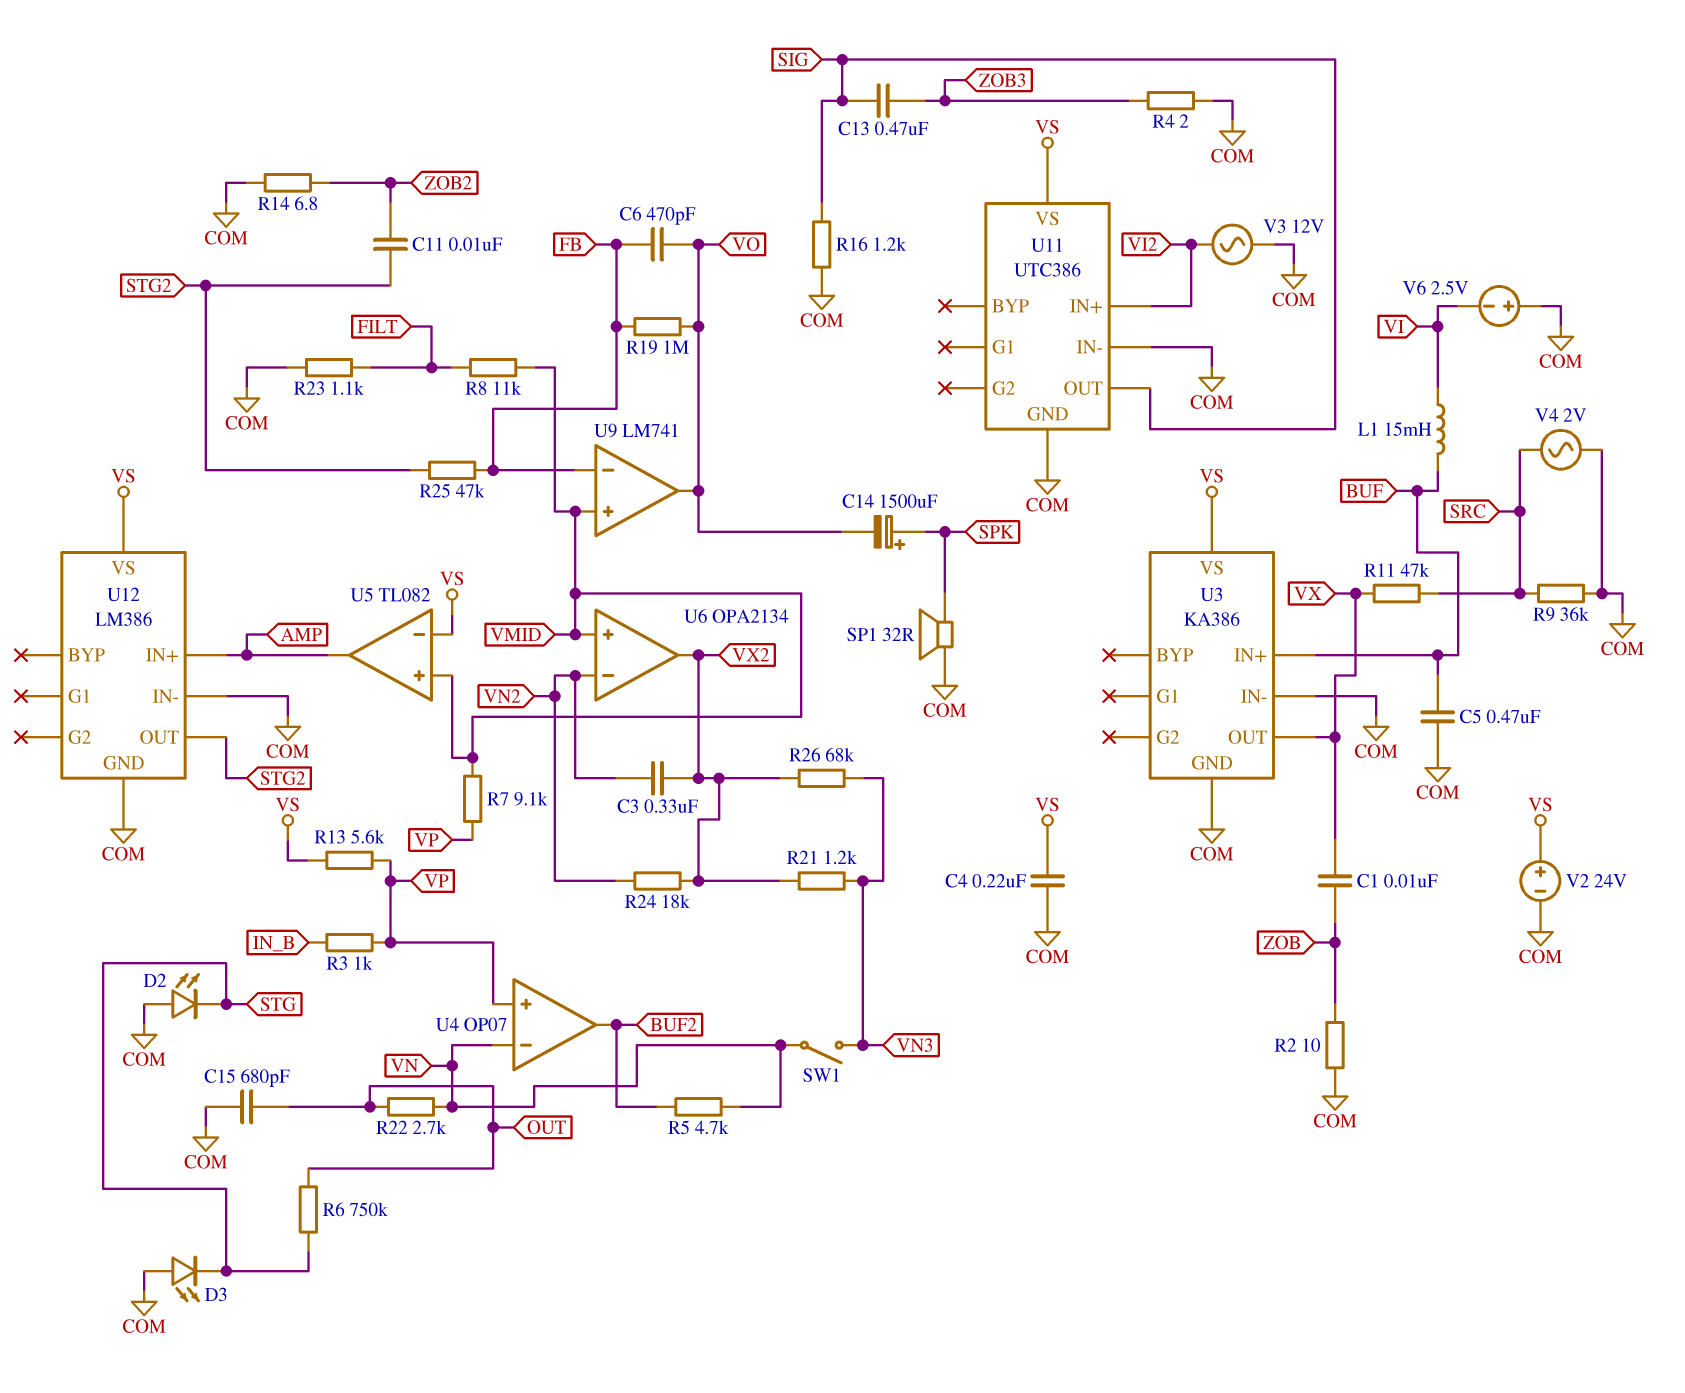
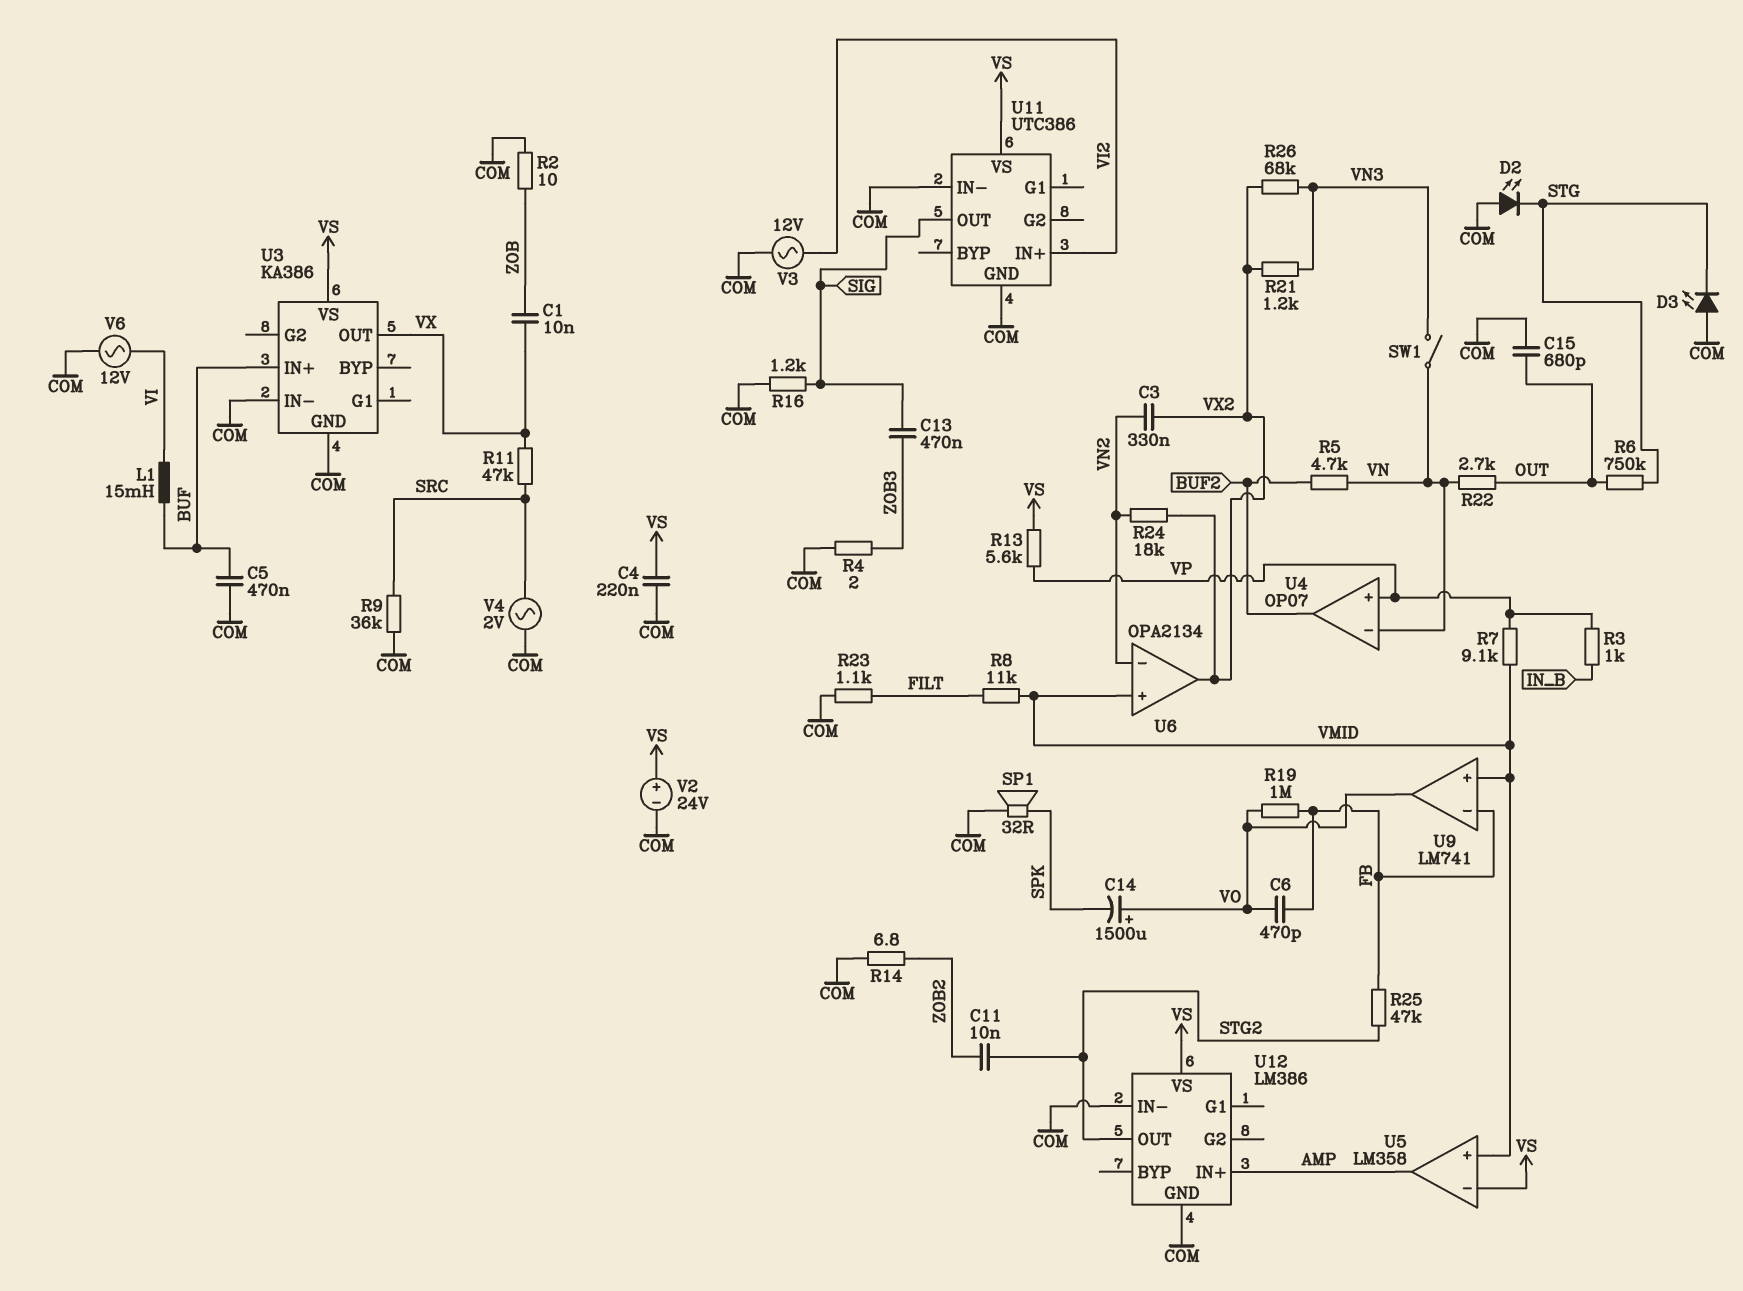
C14: 1500uF (plus SPK, minus VO) -> 1500uF (plus VO, minus SPK)
U5: TL082 -> LM358
V6: 2.5V (plus COM, minus VI) -> AC 12V (COM, VI)

